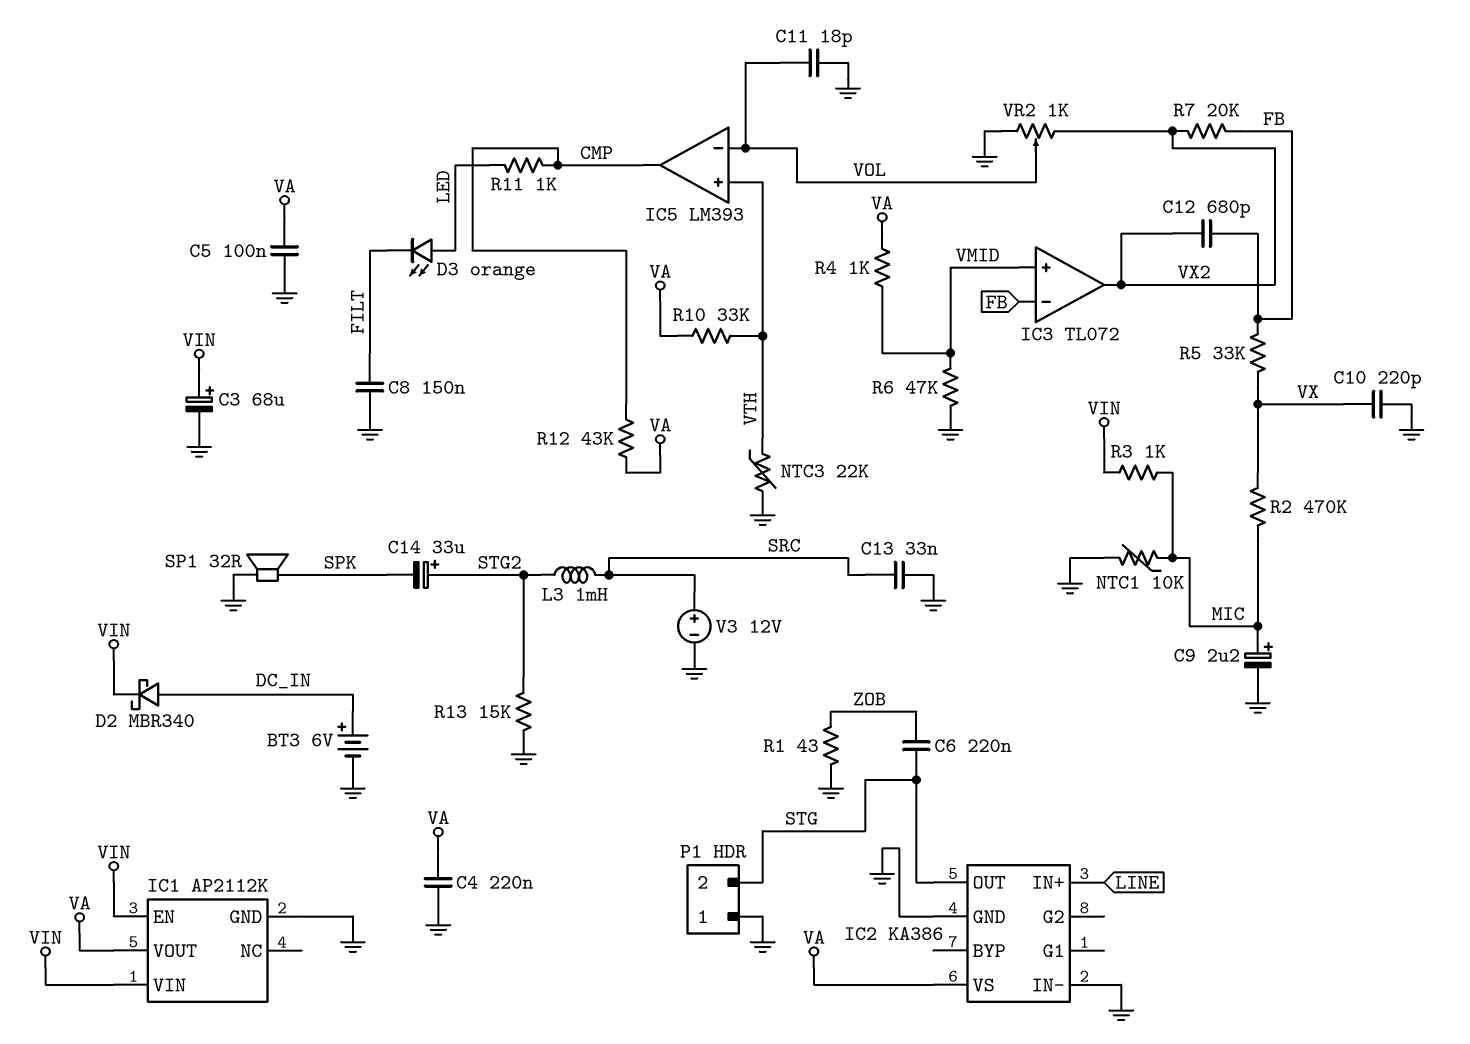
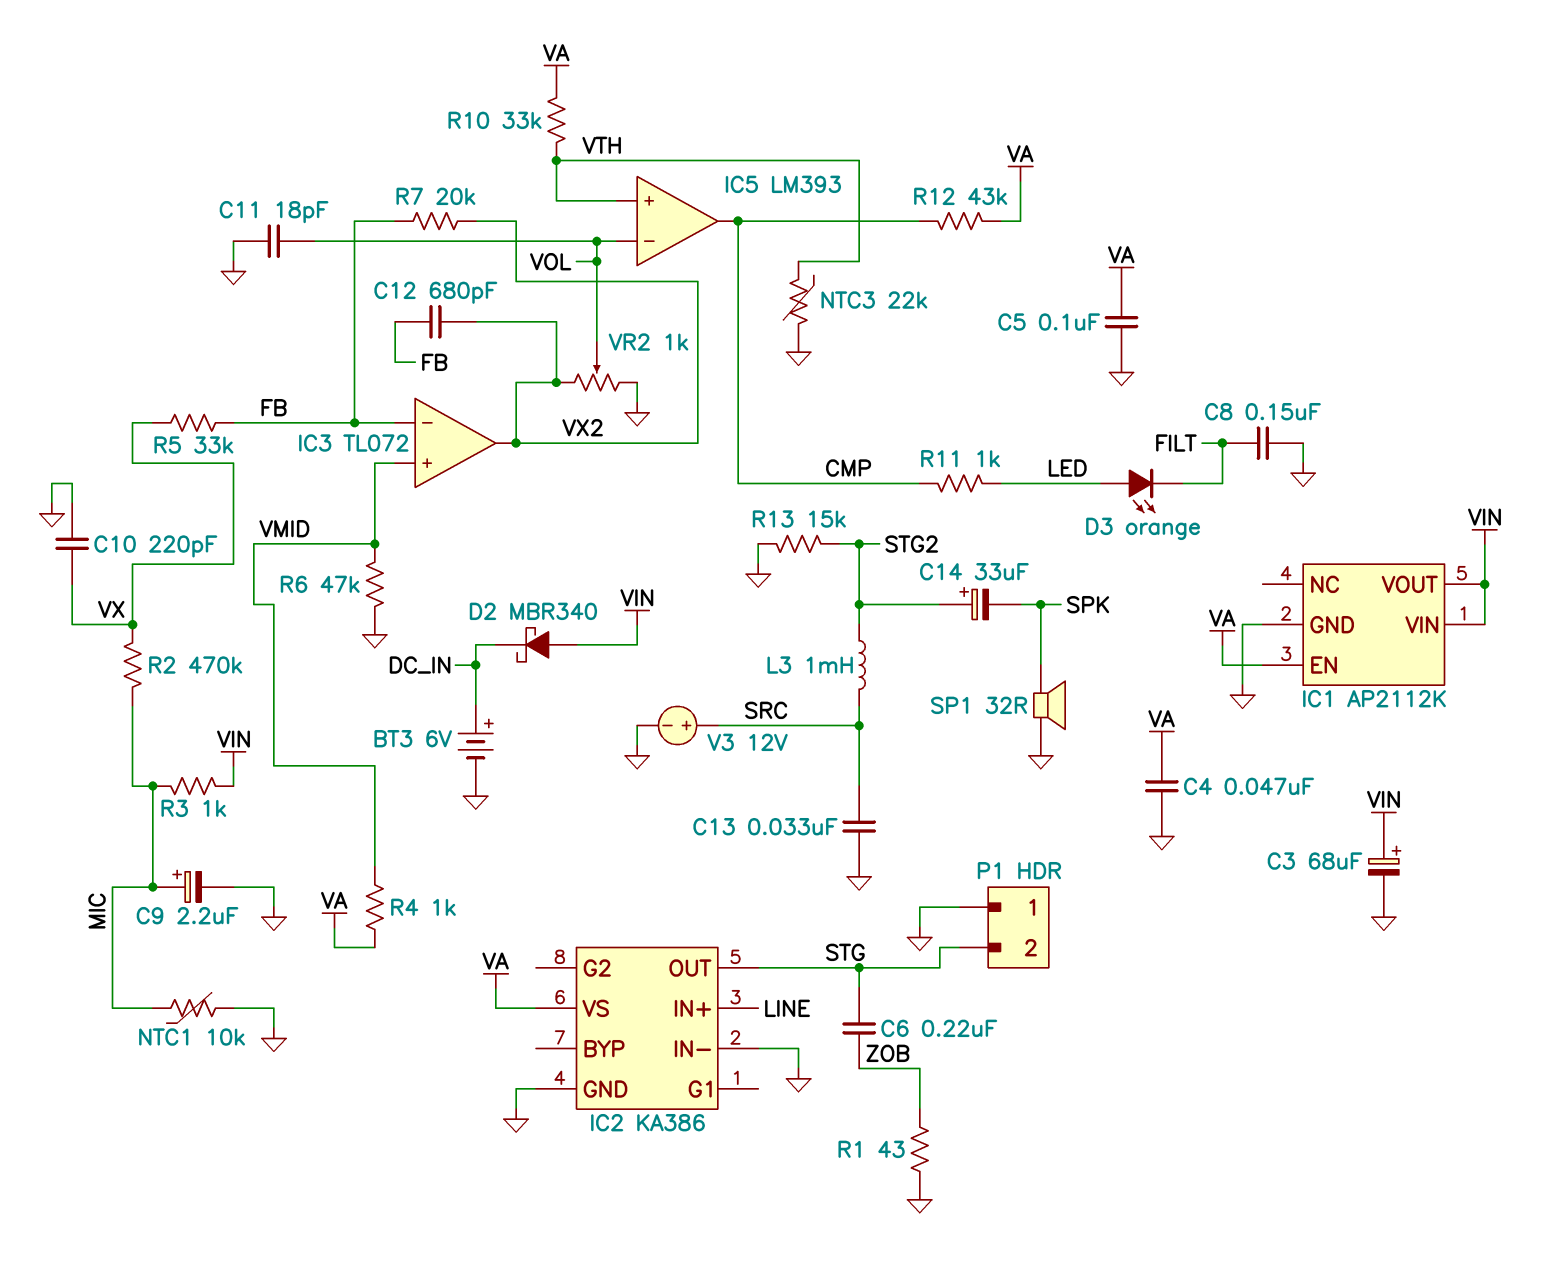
C4: 220nF (GND, VA) -> 47nF (GND, VA)
D2: schottky MBR340 (A DC_IN, K VIN) -> schottky MBR340 (A VIN, K DC_IN)
IC1 pin EN: VIN -> VA
IC1 pin VOUT: VA -> VIN

